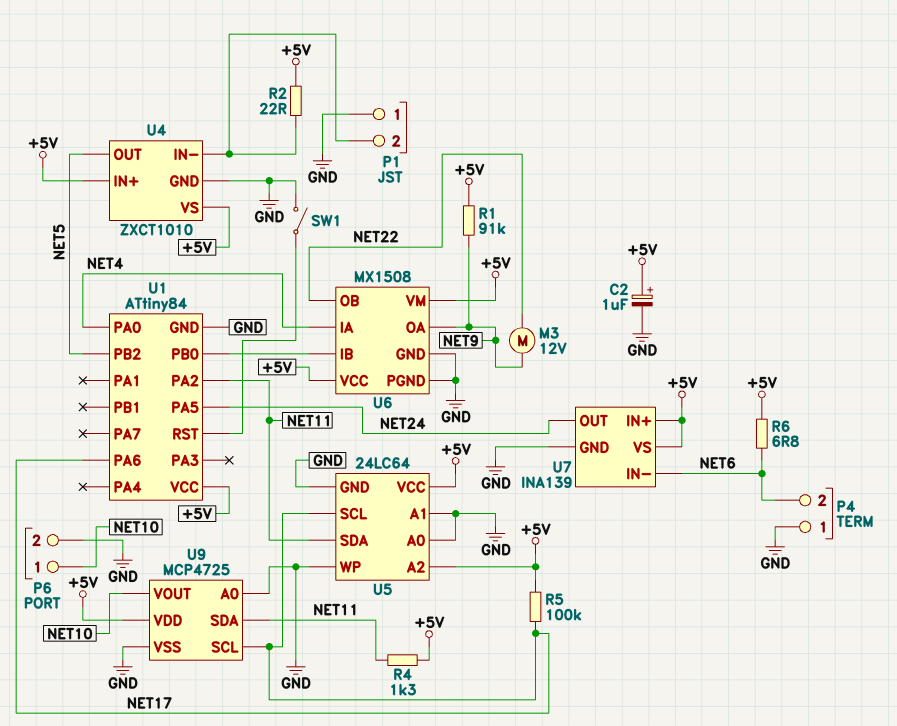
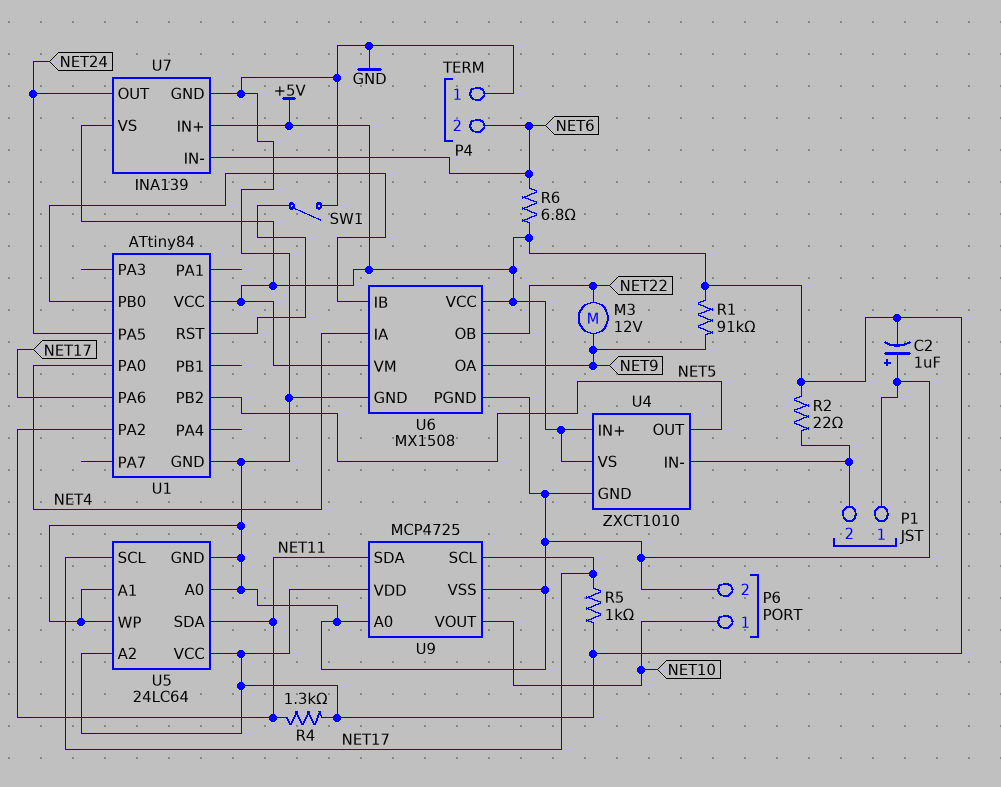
C2: 1uF (plus +5V, minus GND) -> 1uF (plus GND, minus +5V)
R5: 100k (+5V, NET17) -> 1k (+5V, NET17)

